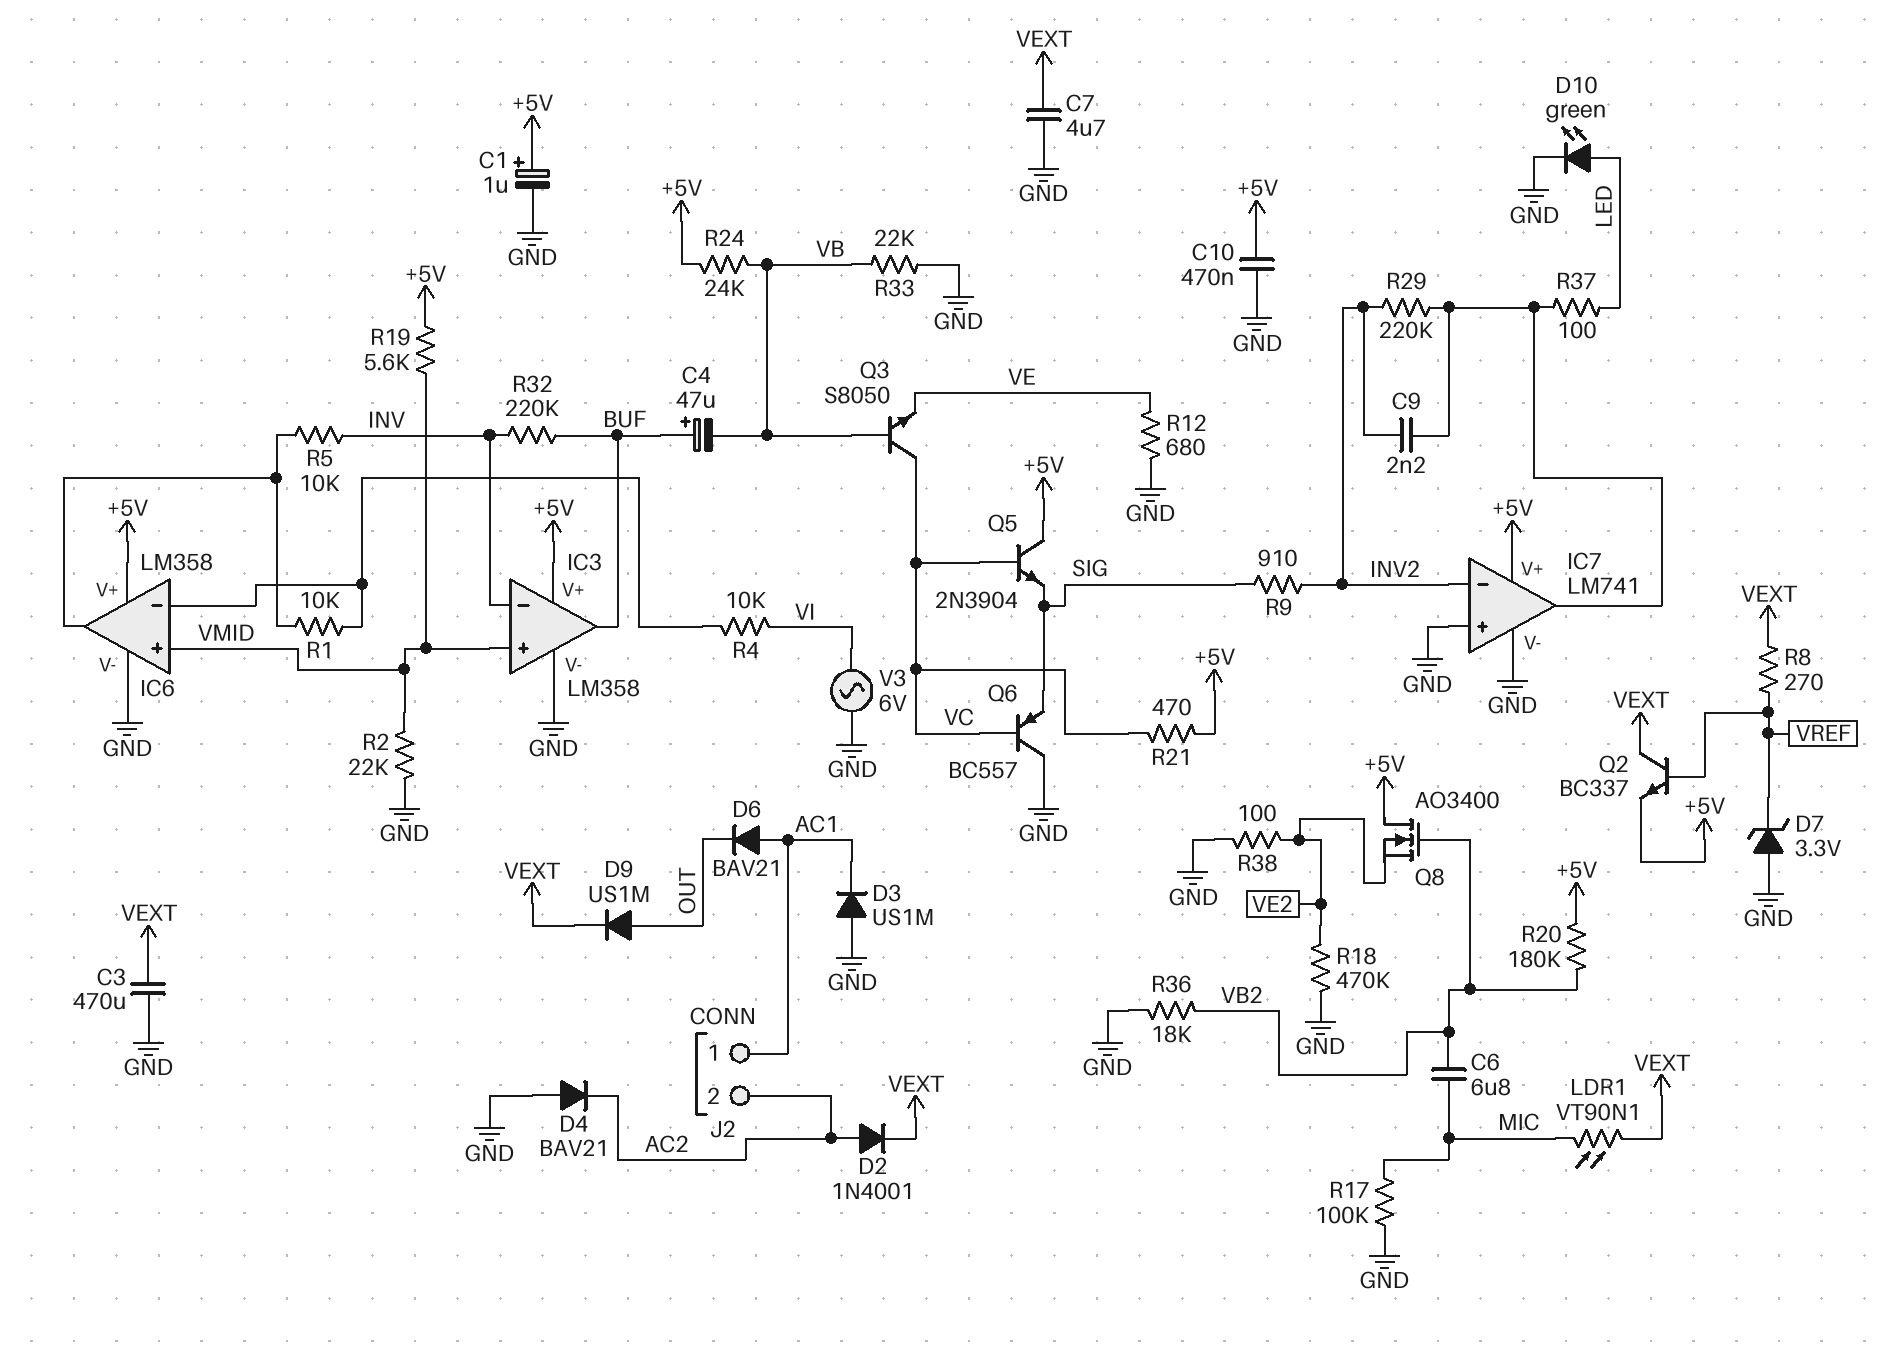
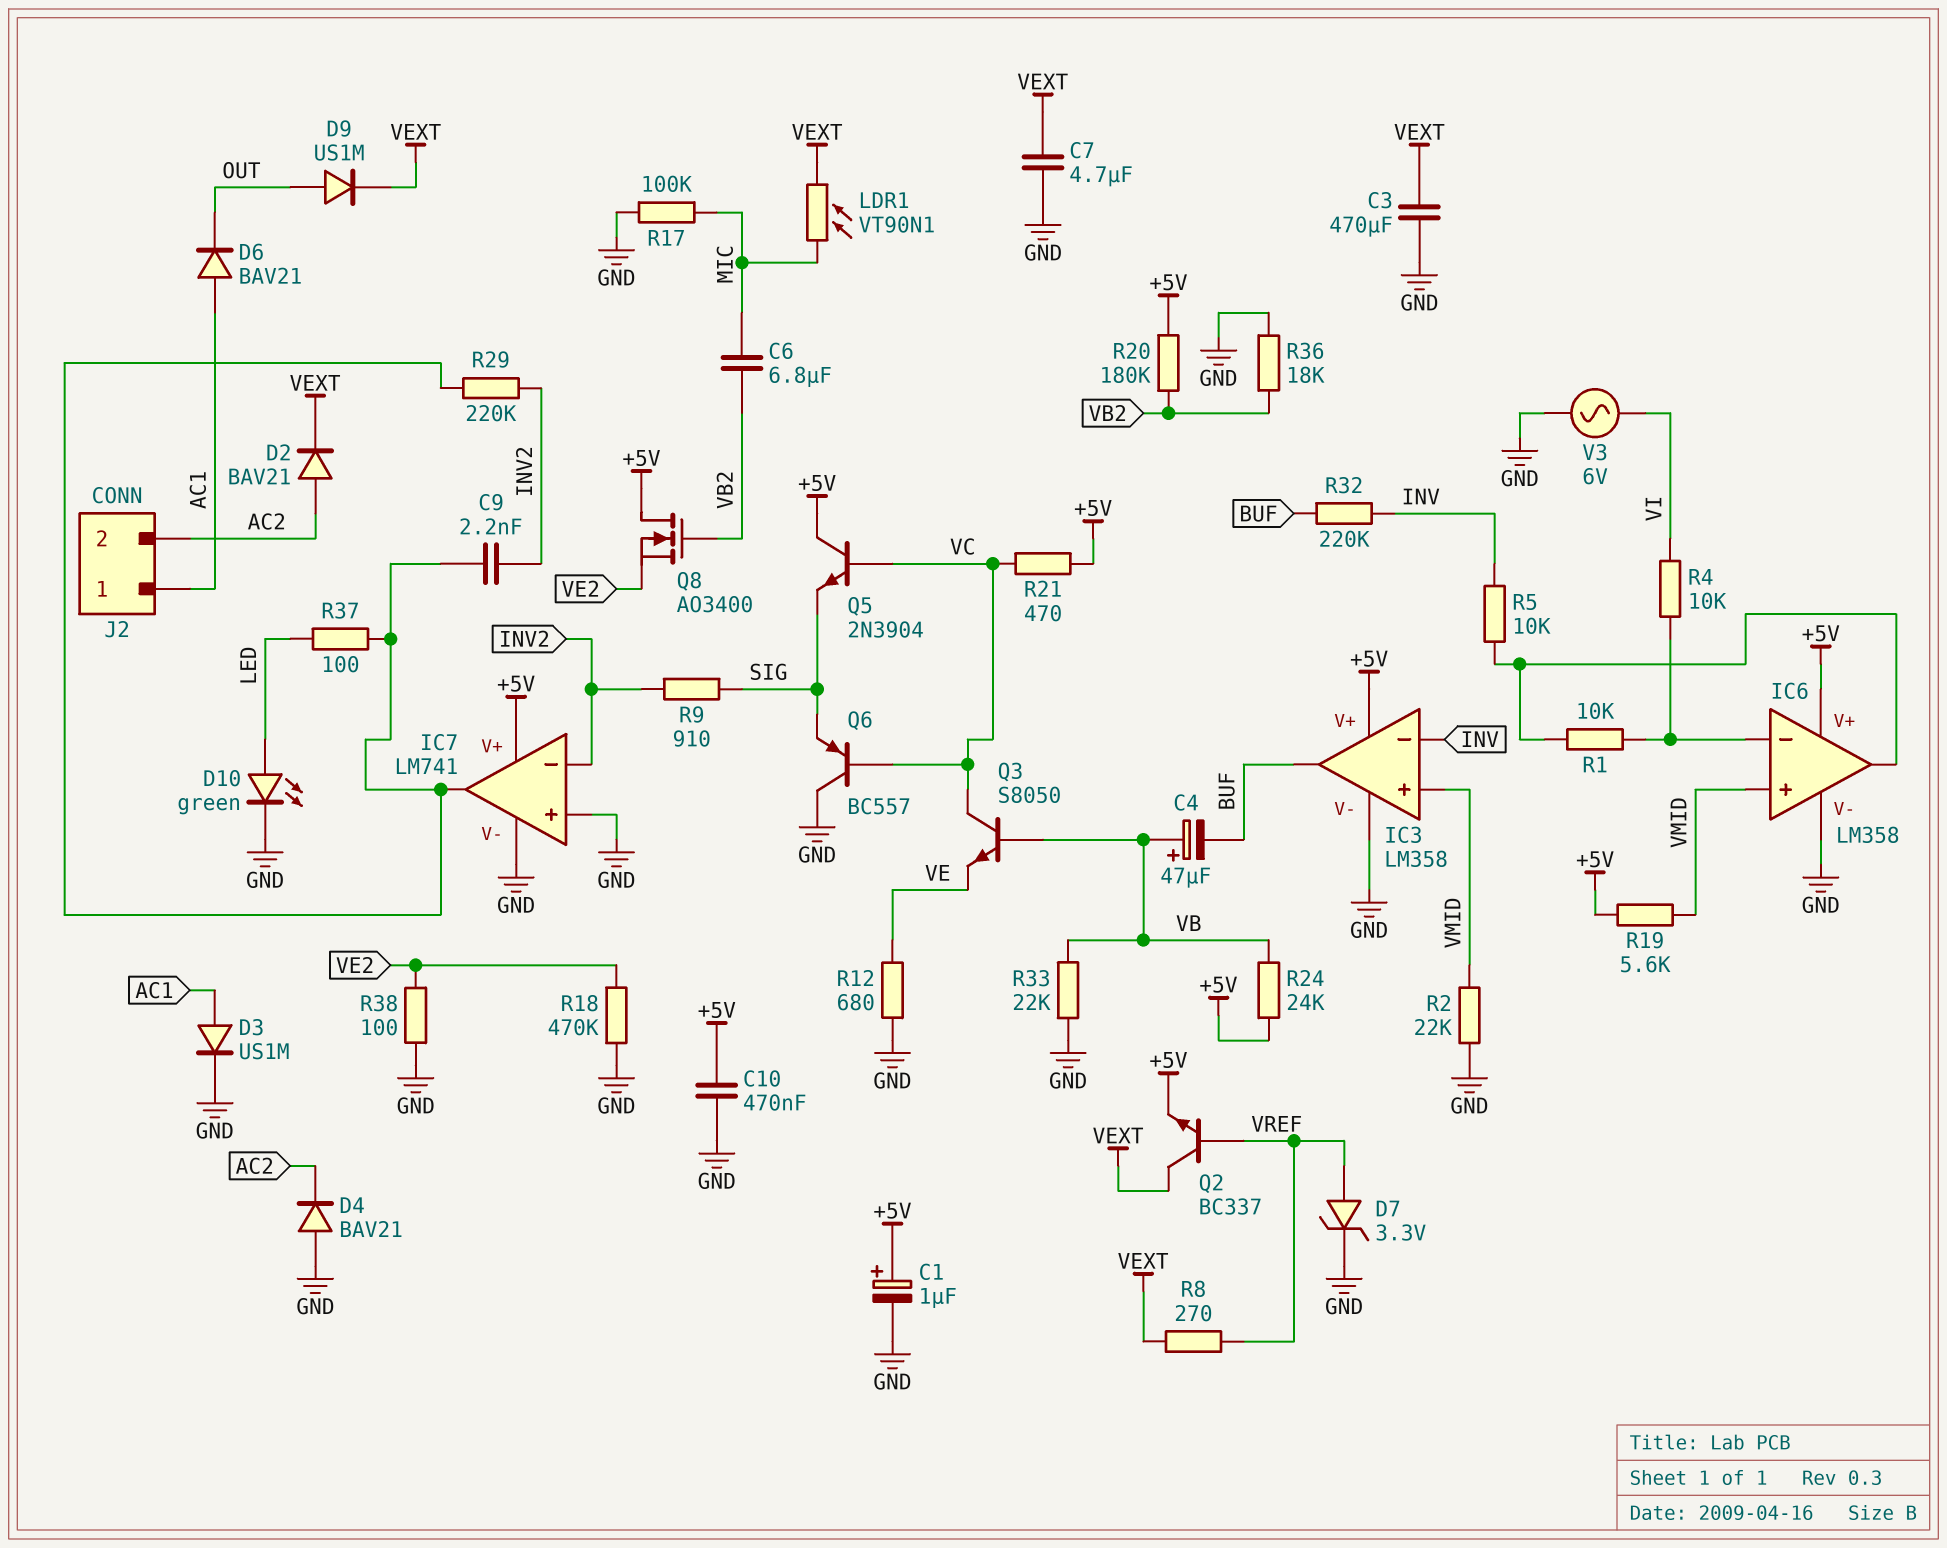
C4: 47uF (plus BUF, minus VB) -> 47uF (plus VB, minus BUF)
D2: diode 1N4001 (A AC2, K VEXT) -> diode BAV21 (A AC2, K VEXT)
D3: diode US1M (A GND, K AC1) -> diode US1M (A AC1, K GND)
D7: zener 3.3V (A GND, K VREF) -> zener 3.3V (A VREF, K GND)

